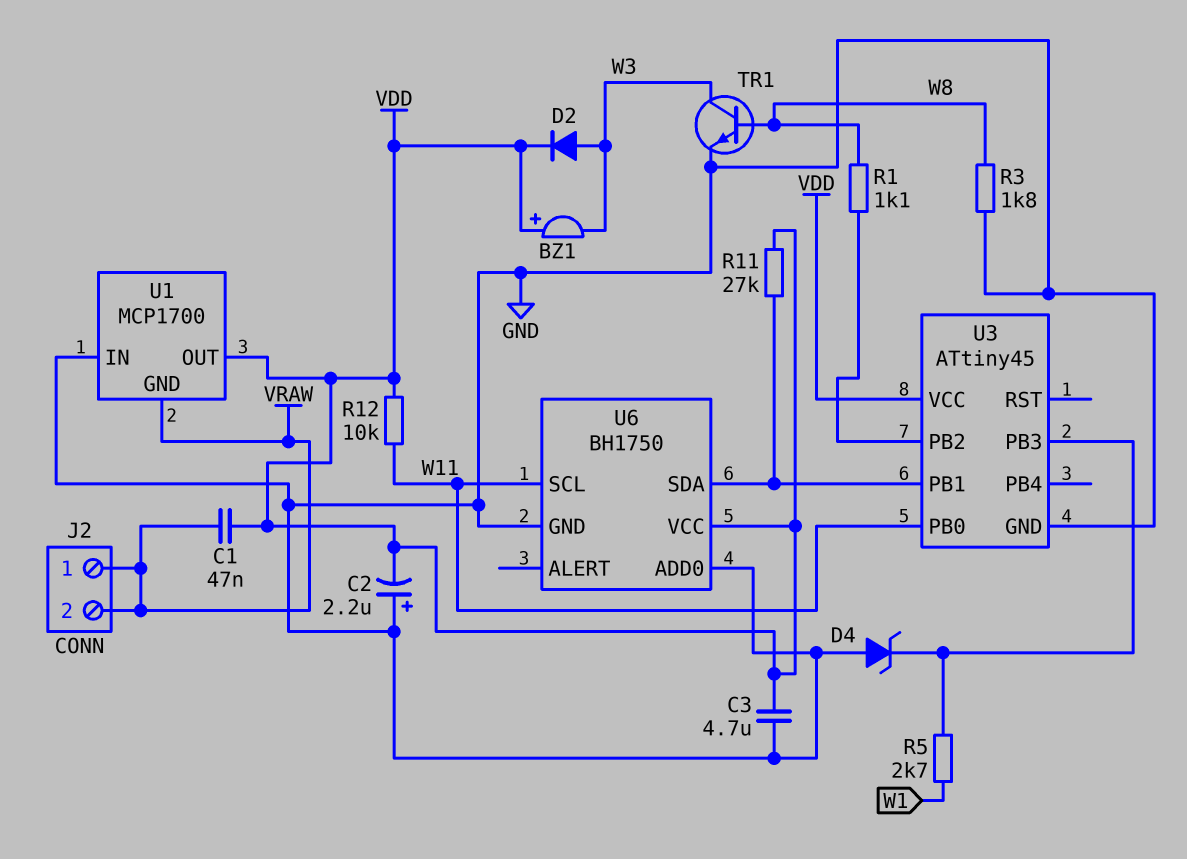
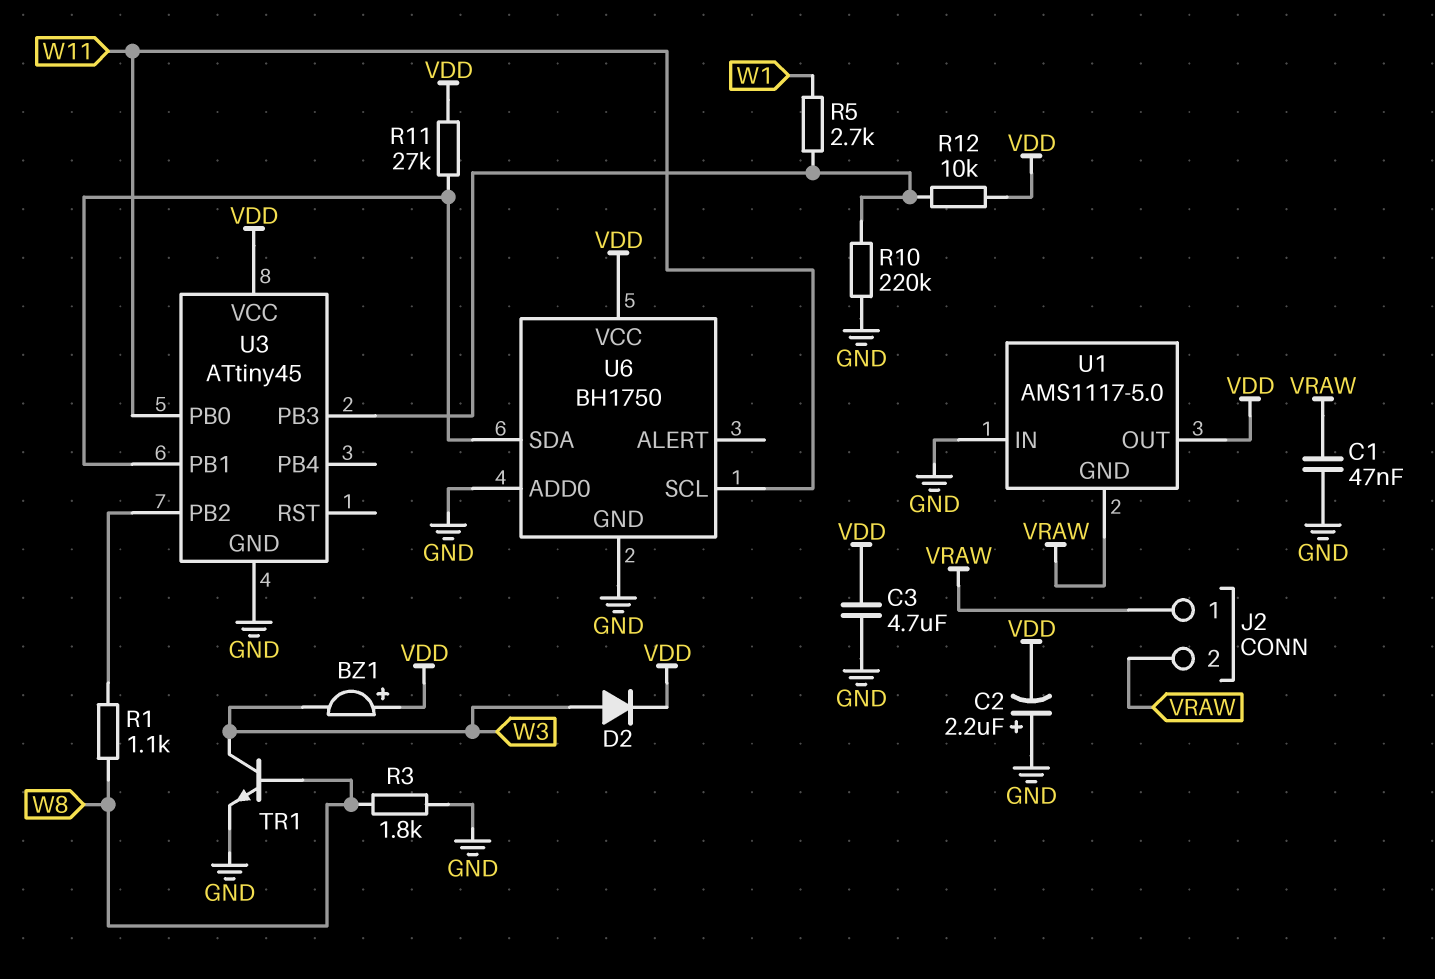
C1: 47nF (VDD, VRAW) -> 47nF (GND, VRAW)
D4: zener (A GND, K U3/PB3) -> none
R10: none -> 220k (GND, U3/PB3)
R12: 10k (VDD, W11) -> 10k (U3/PB3, VDD)
U1: MCP1700 -> AMS1117-5.0

